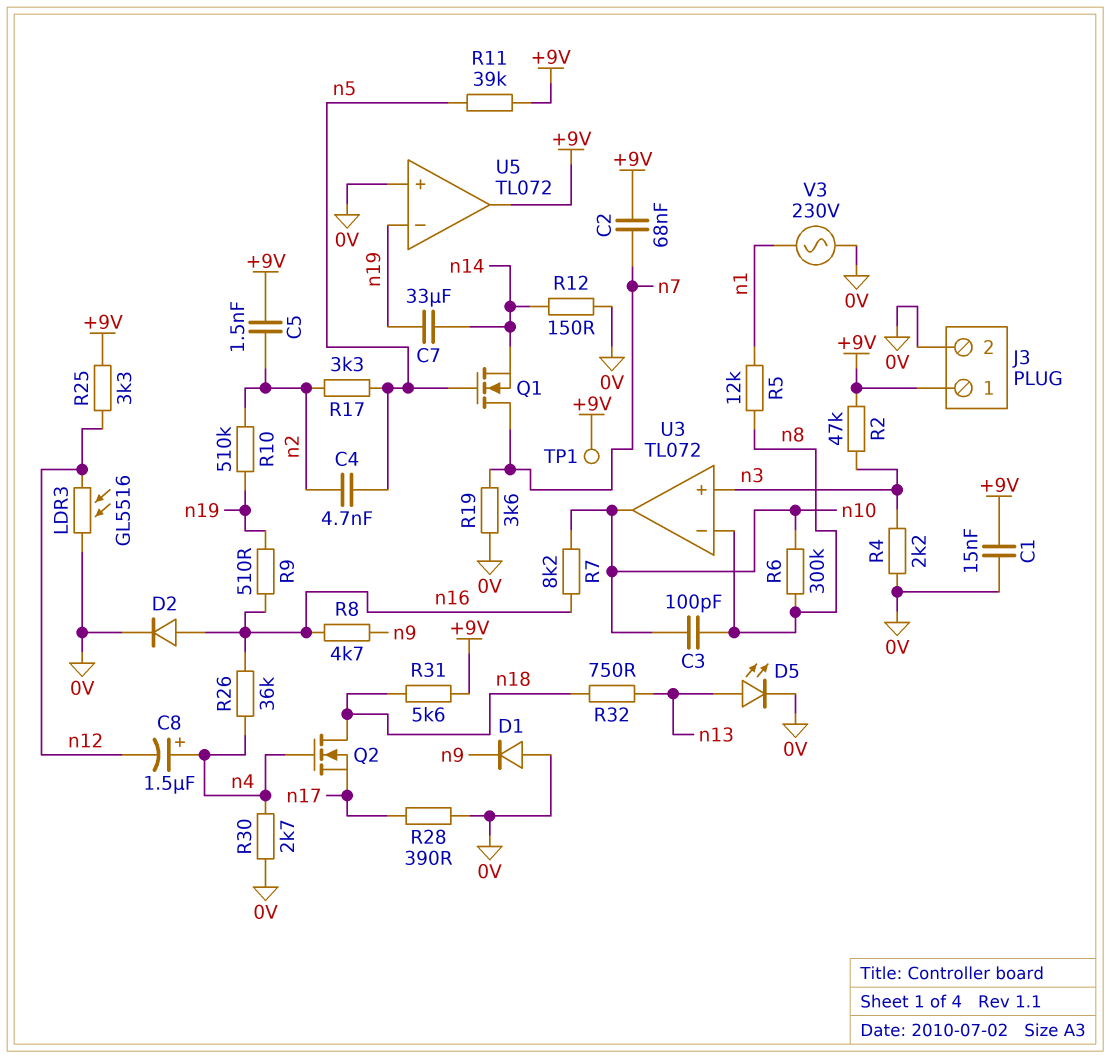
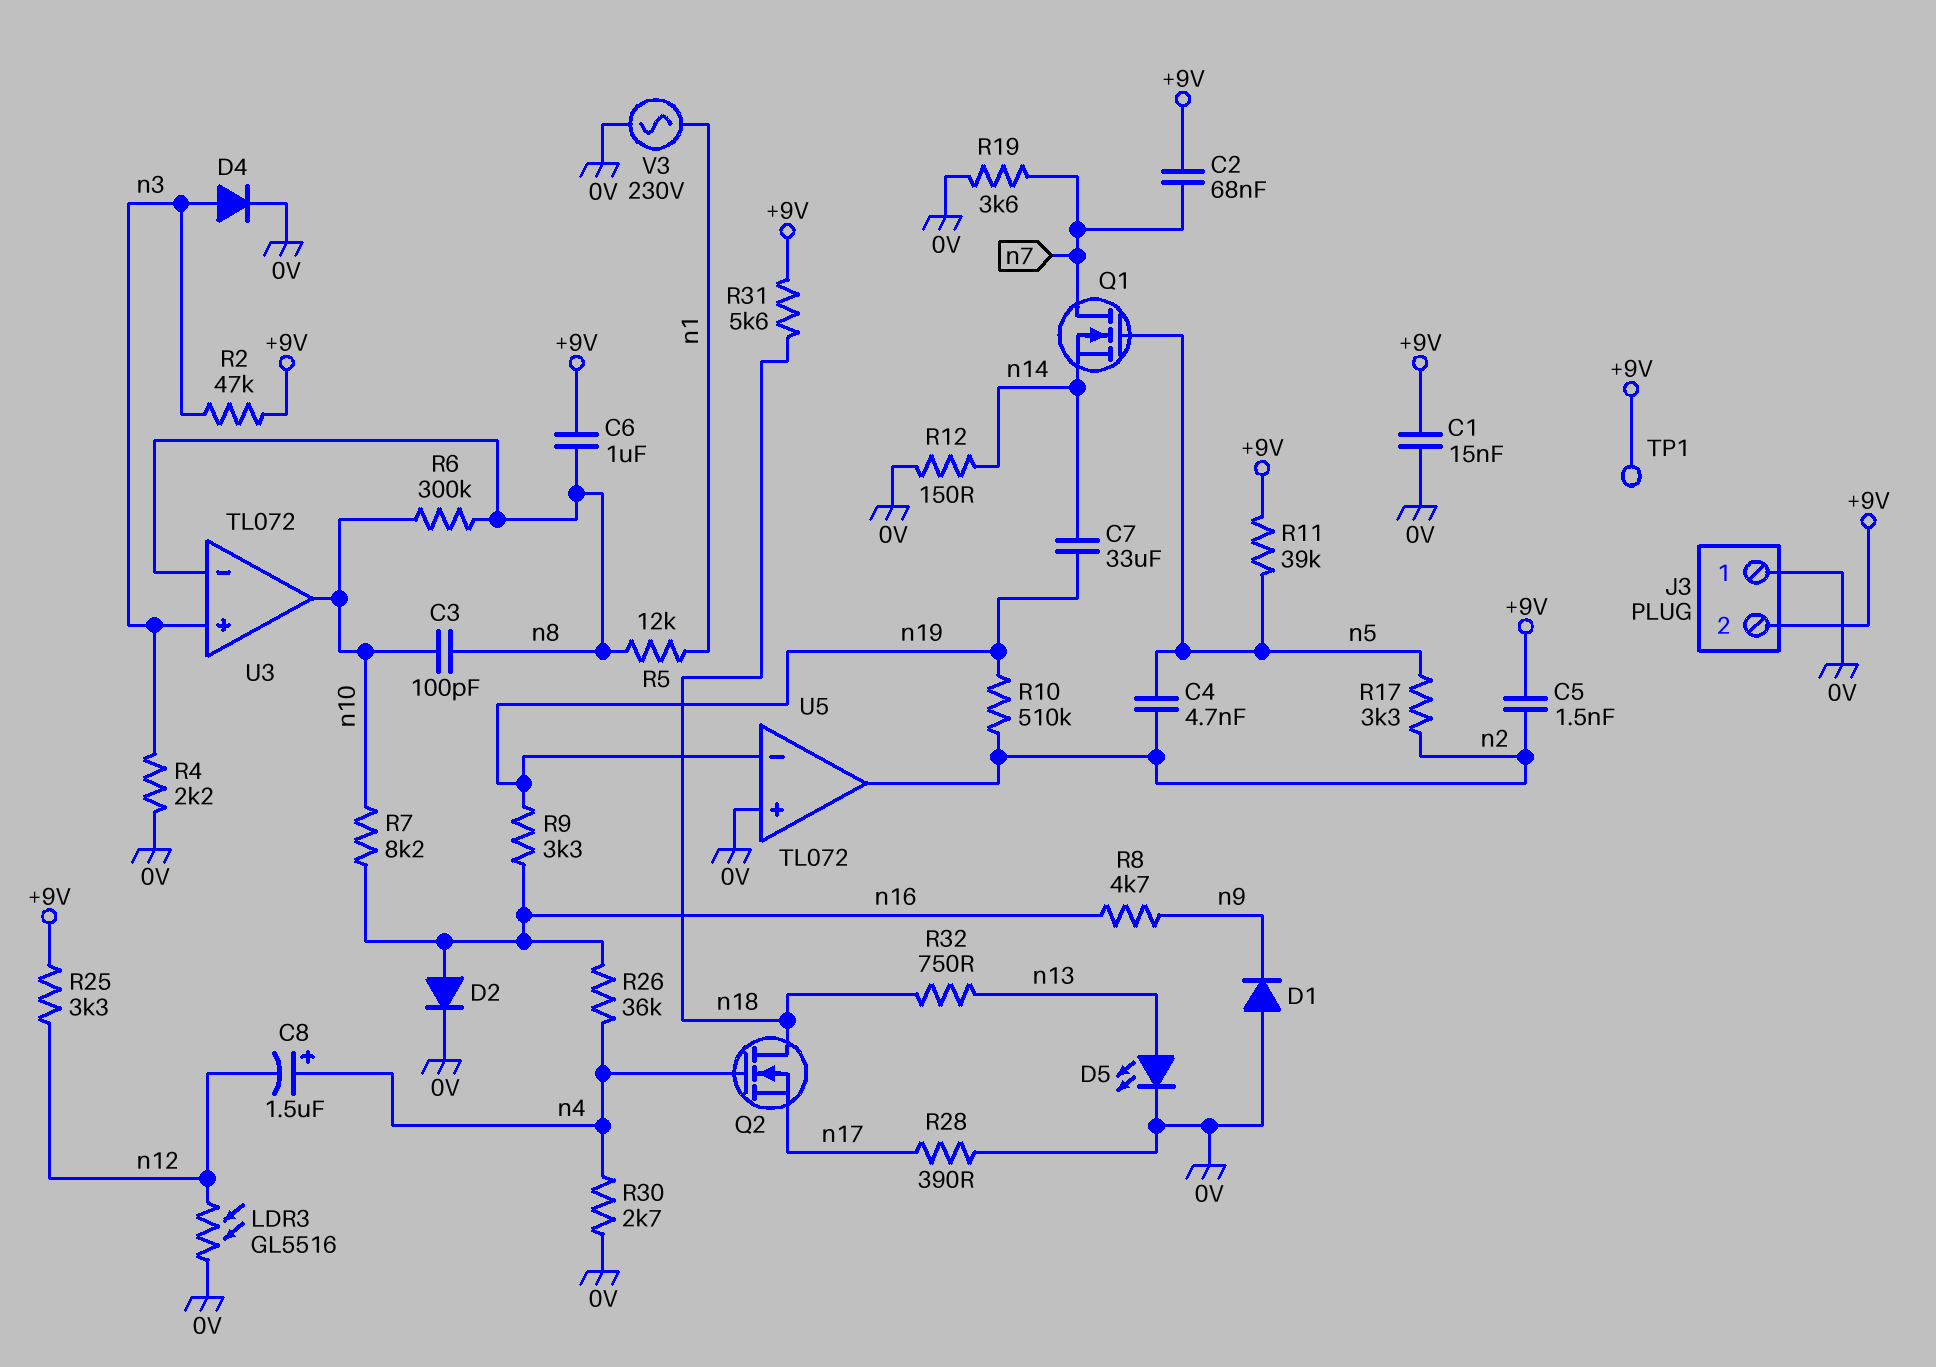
C6: none -> 1uF (+9V, n8)
D4: none -> diode (A n3, K 0V)
J3 pin 1: +9V -> 0V
J3 pin 2: 0V -> +9V
R9: 510 (n16, n19) -> 3.3k (n16, n19)
U5 pin out: +9V -> n2

